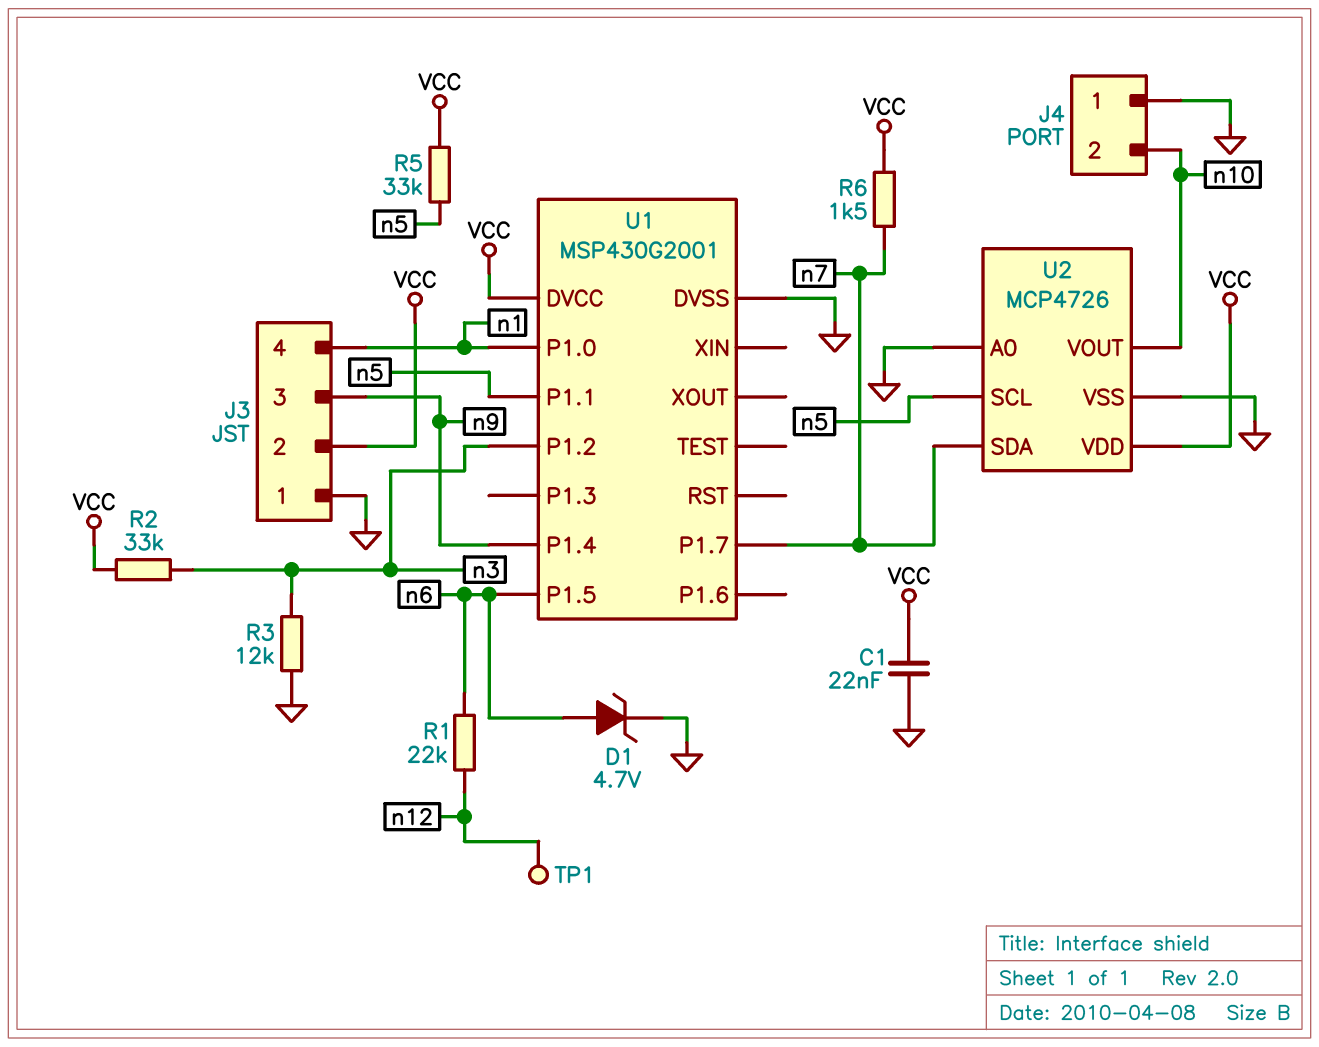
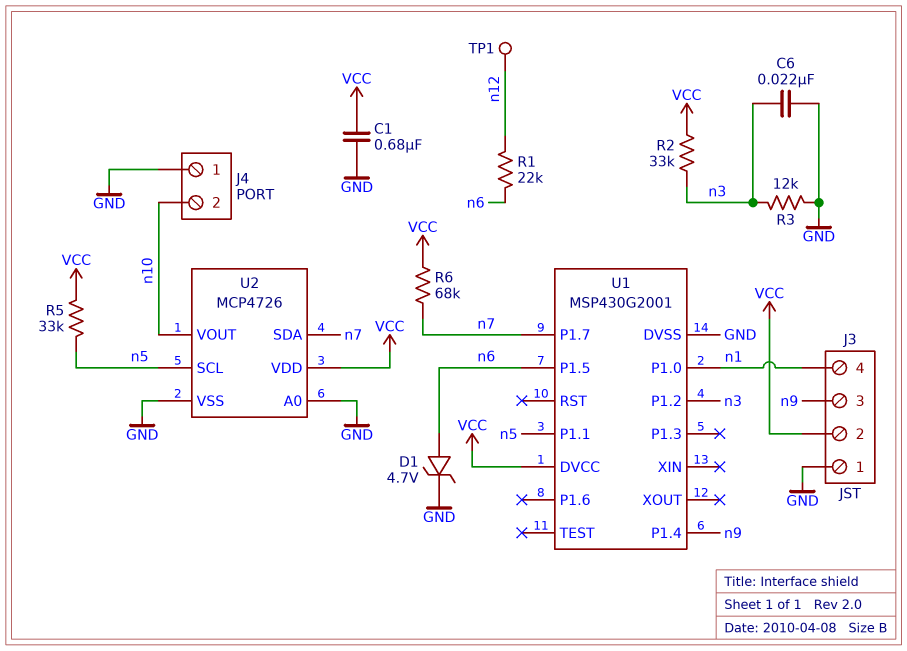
C1: 22nF (GND, VCC) -> 680nF (GND, VCC)
C6: none -> 22nF (GND, n3)
R6: 1.5k (VCC, n7) -> 68k (VCC, n7)

